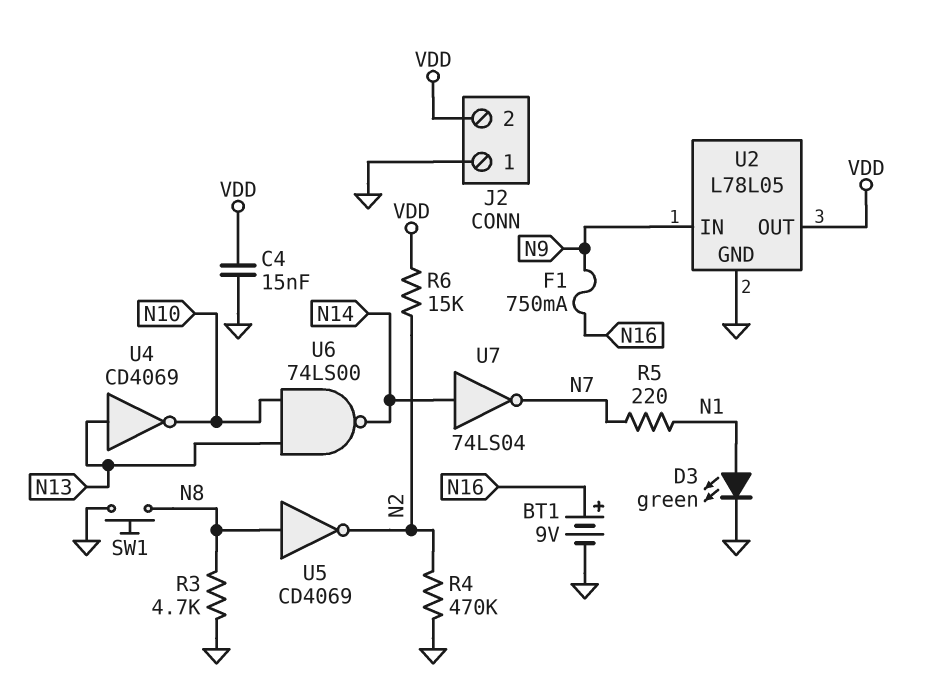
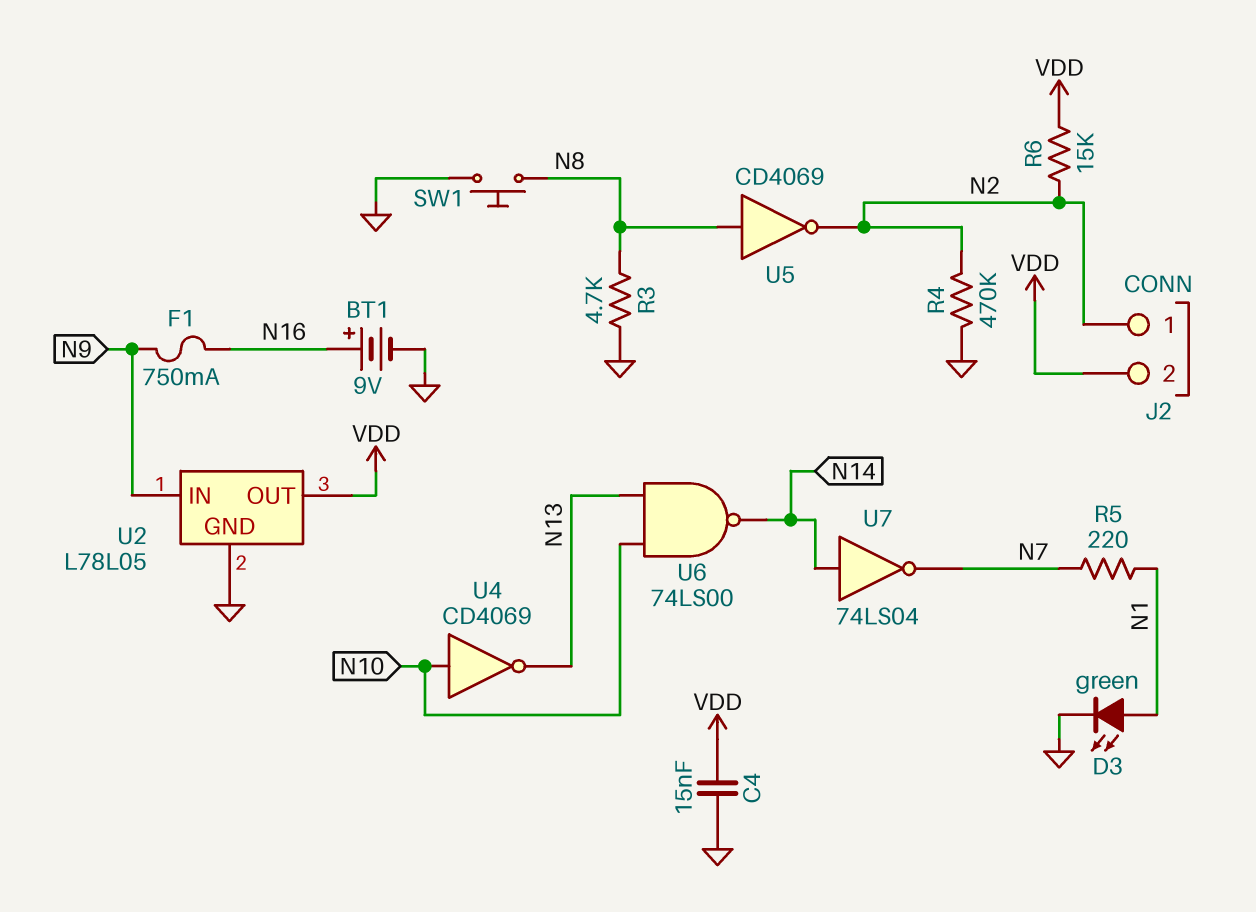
J2 pin 1: GND -> N2
U4: NOT CD4069 (in N13, out N10) -> NOT CD4069 (in N10, out N13)

